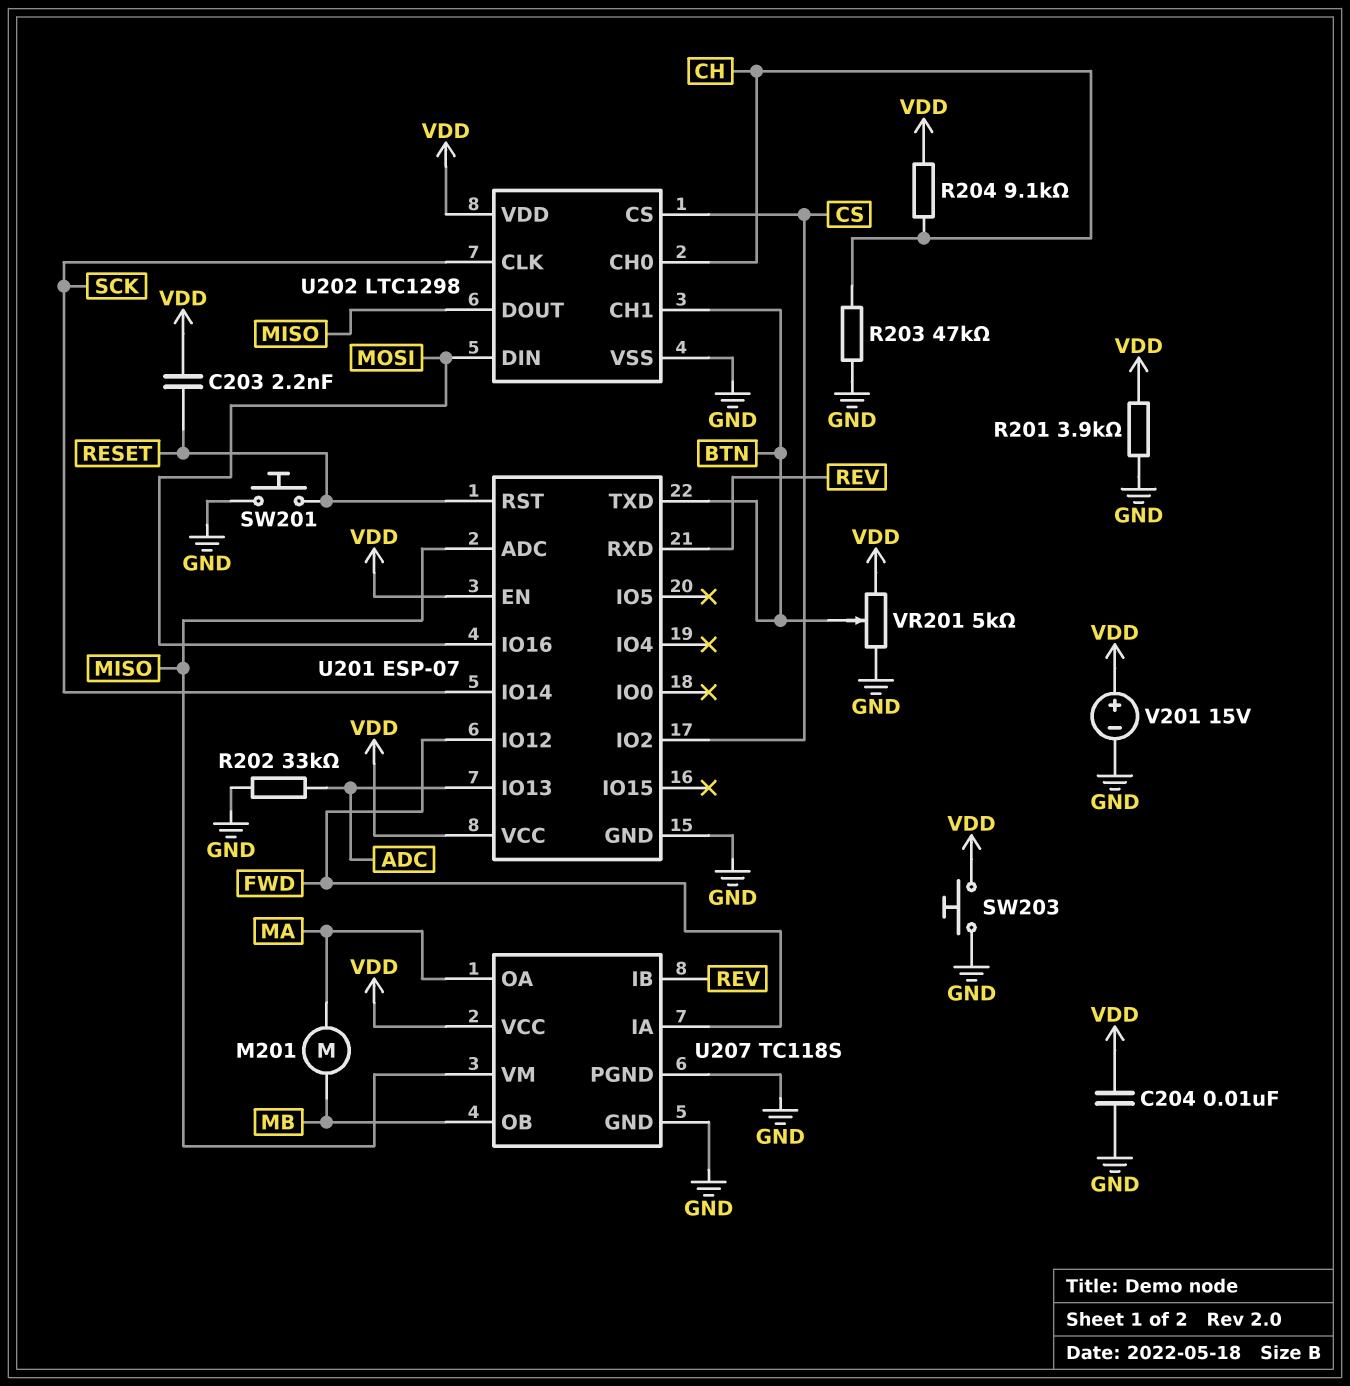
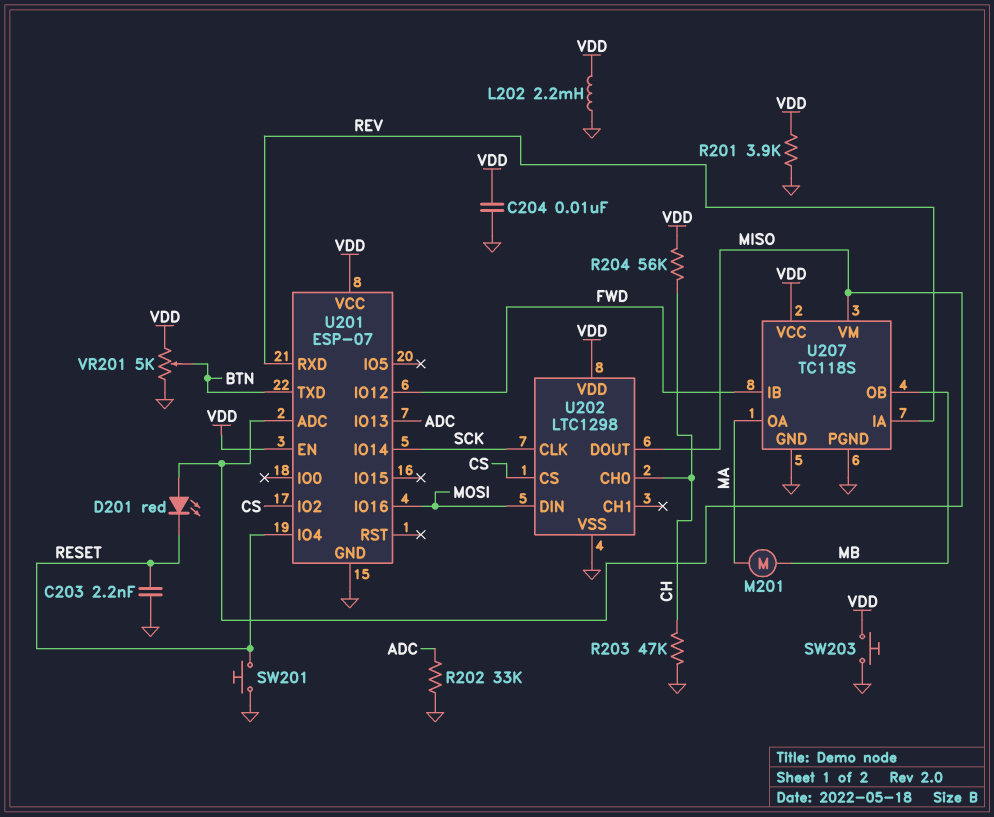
C203: 2.2nF (RESET, VDD) -> 2.2nF (GND, RESET)
D201: none -> LED red (A MISO, K RESET)
L202: none -> 2.2mH (GND, VDD)
R204: 9.1k (CH, VDD) -> 56k (CH, VDD)
U201 pin IO4: none -> RESET
U201 pin RST: RESET -> none
U202 pin CH1: BTN -> none
U207 pin IA: FWD -> REV
U207 pin IB: REV -> FWD
V201: 15V (plus VDD, minus GND) -> none

